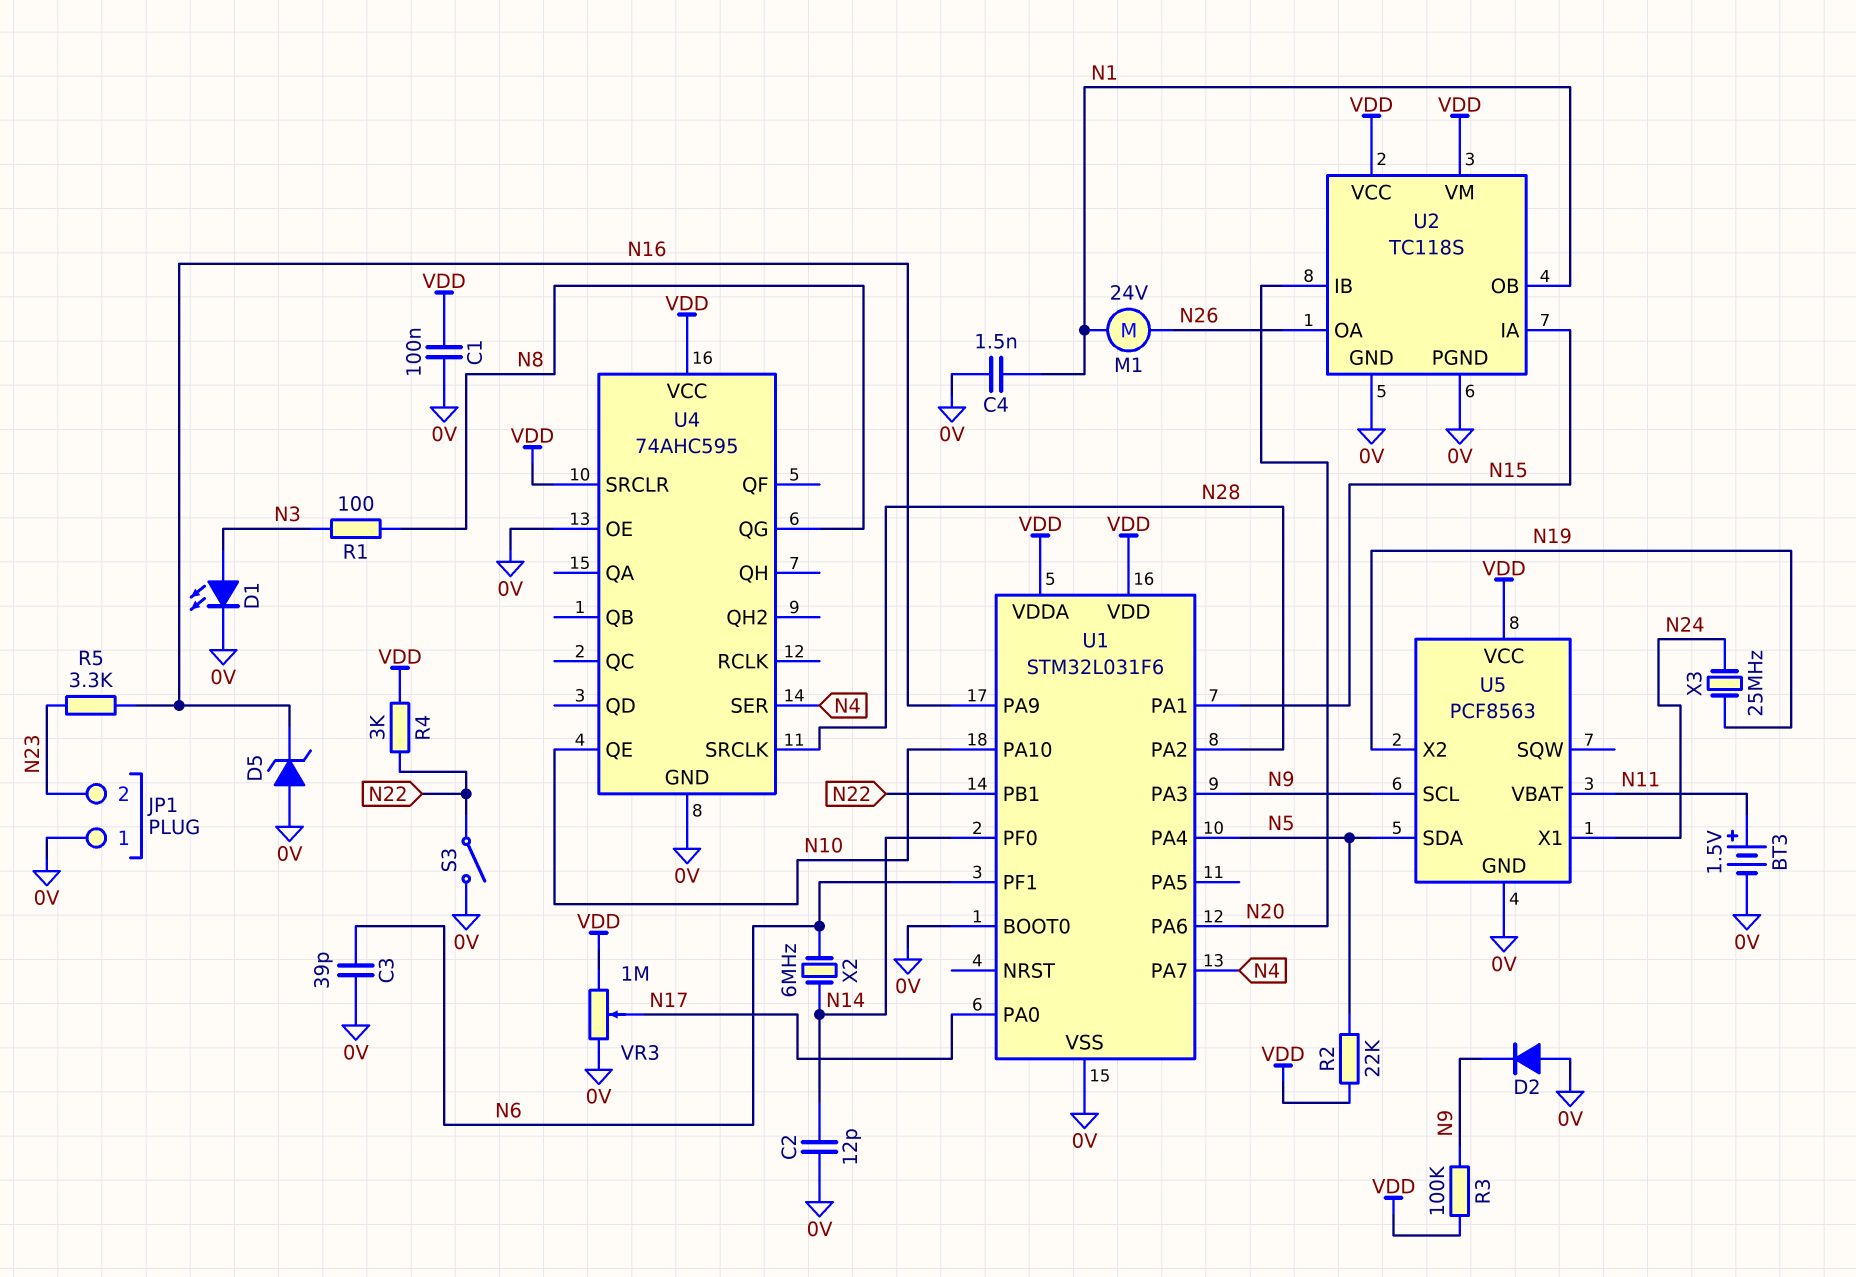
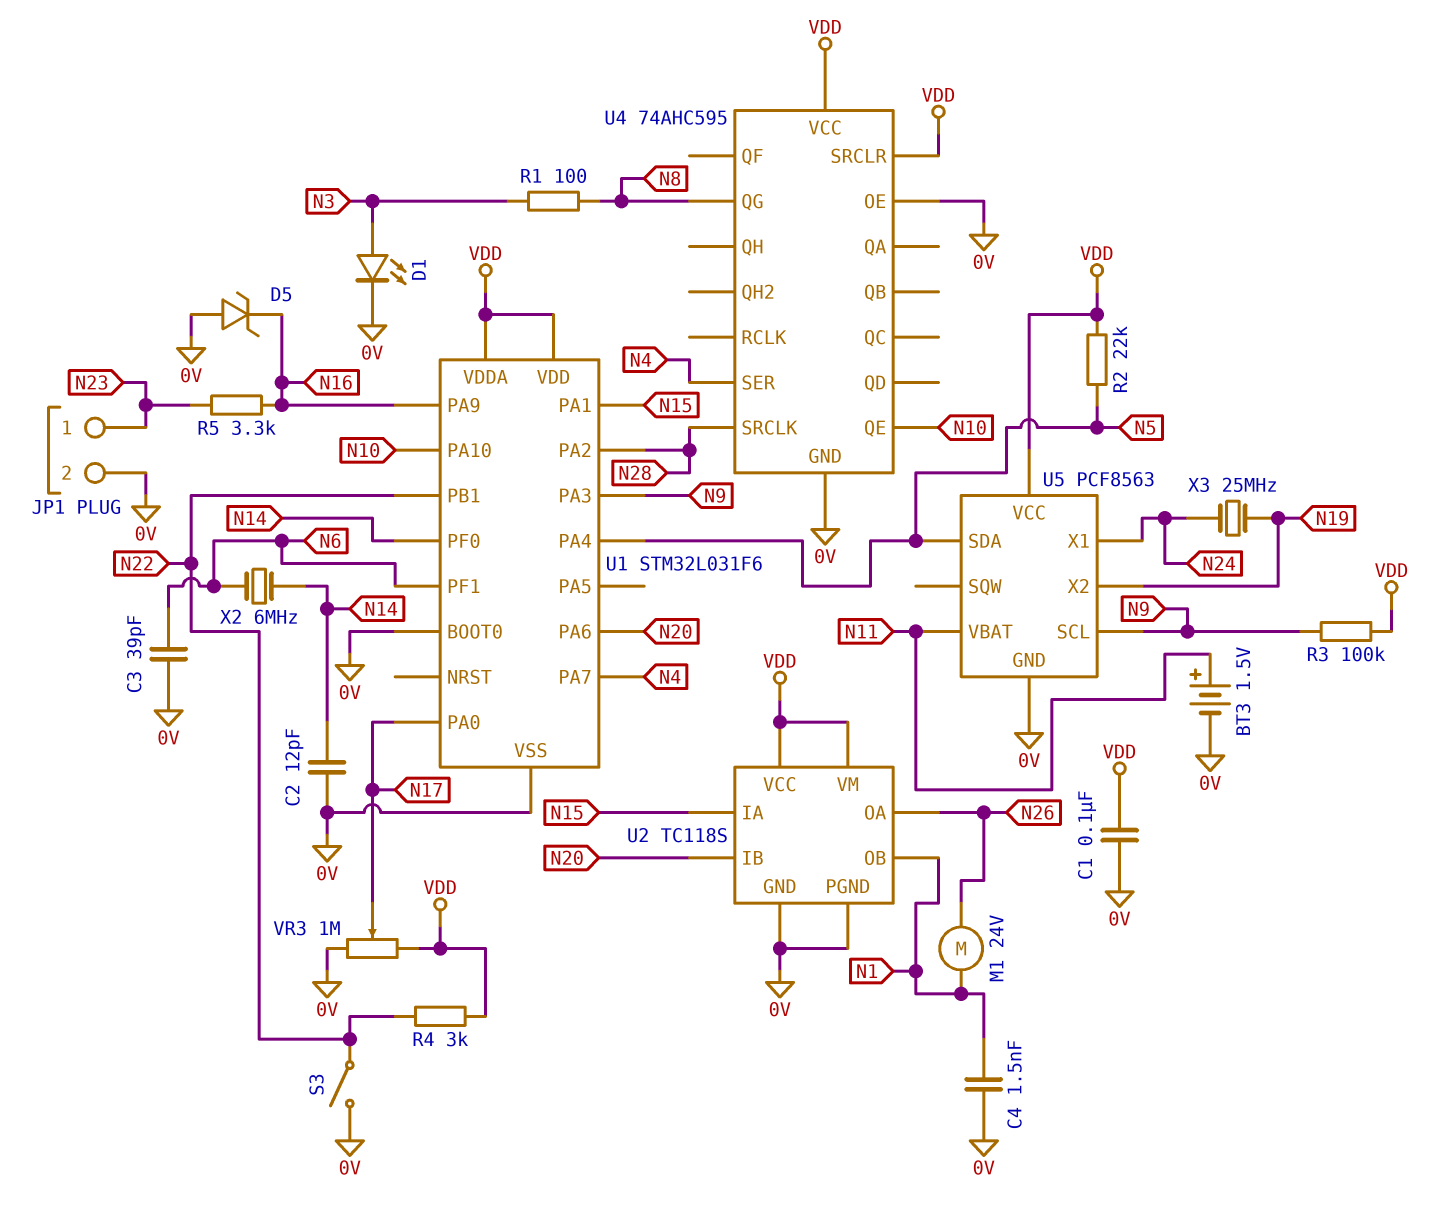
D2: diode (A 0V, K N9) -> none
JP1 pin 1: 0V -> N23
JP1 pin 2: N23 -> 0V

